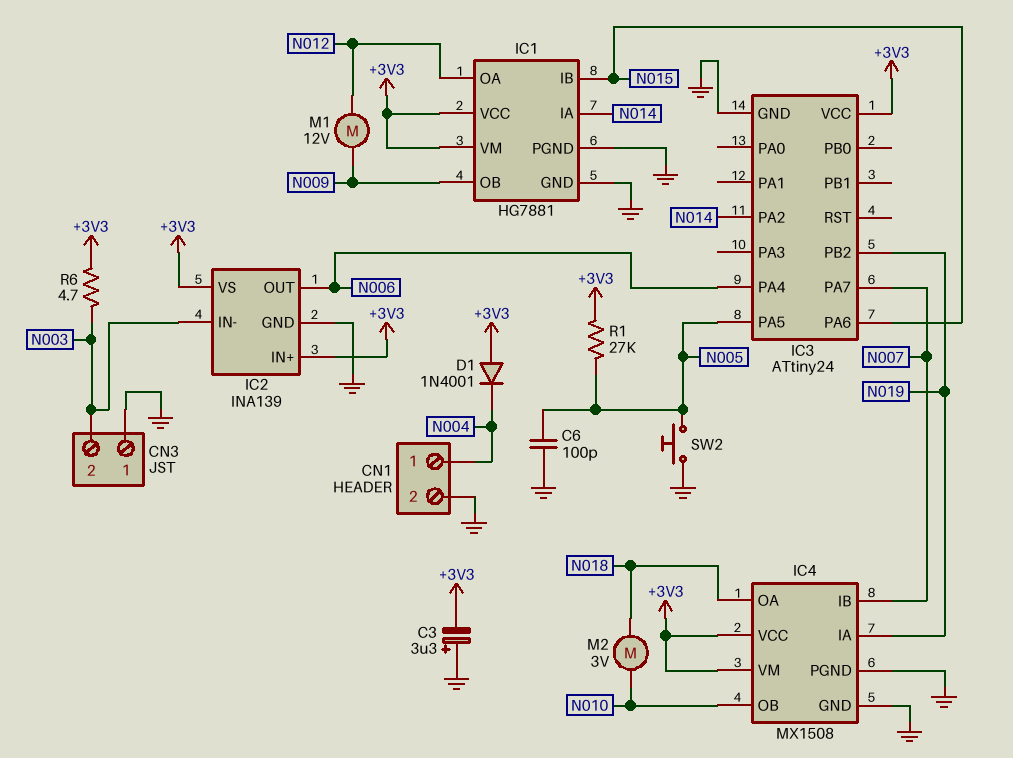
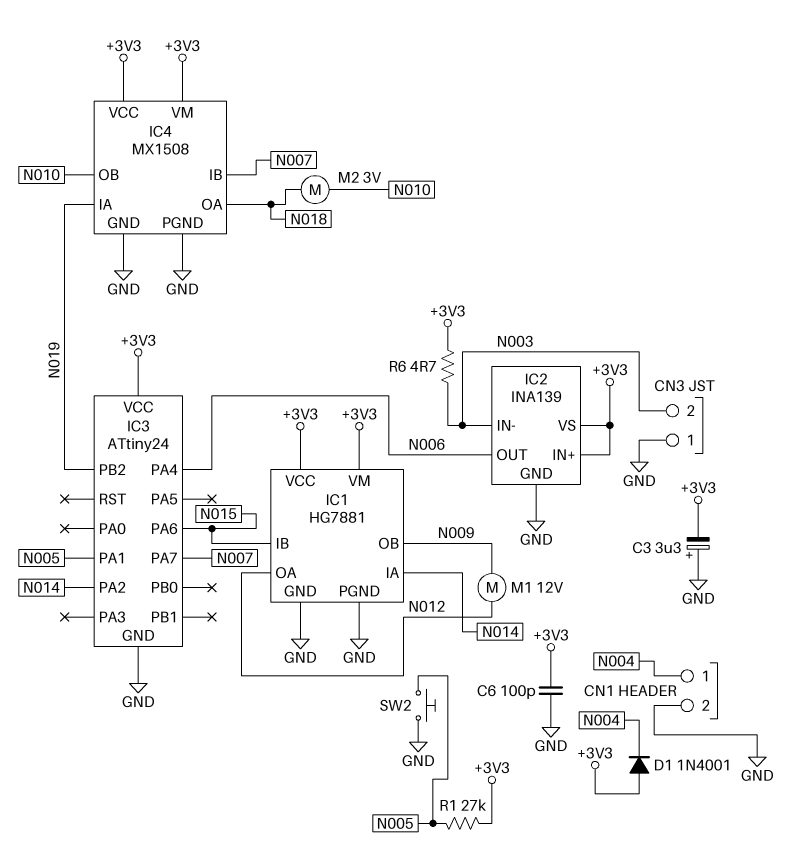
C6: 100pF (GND, N005) -> 100pF (+3V3, GND)
IC3 pin PA1: none -> N005
IC3 pin PA5: N005 -> none

